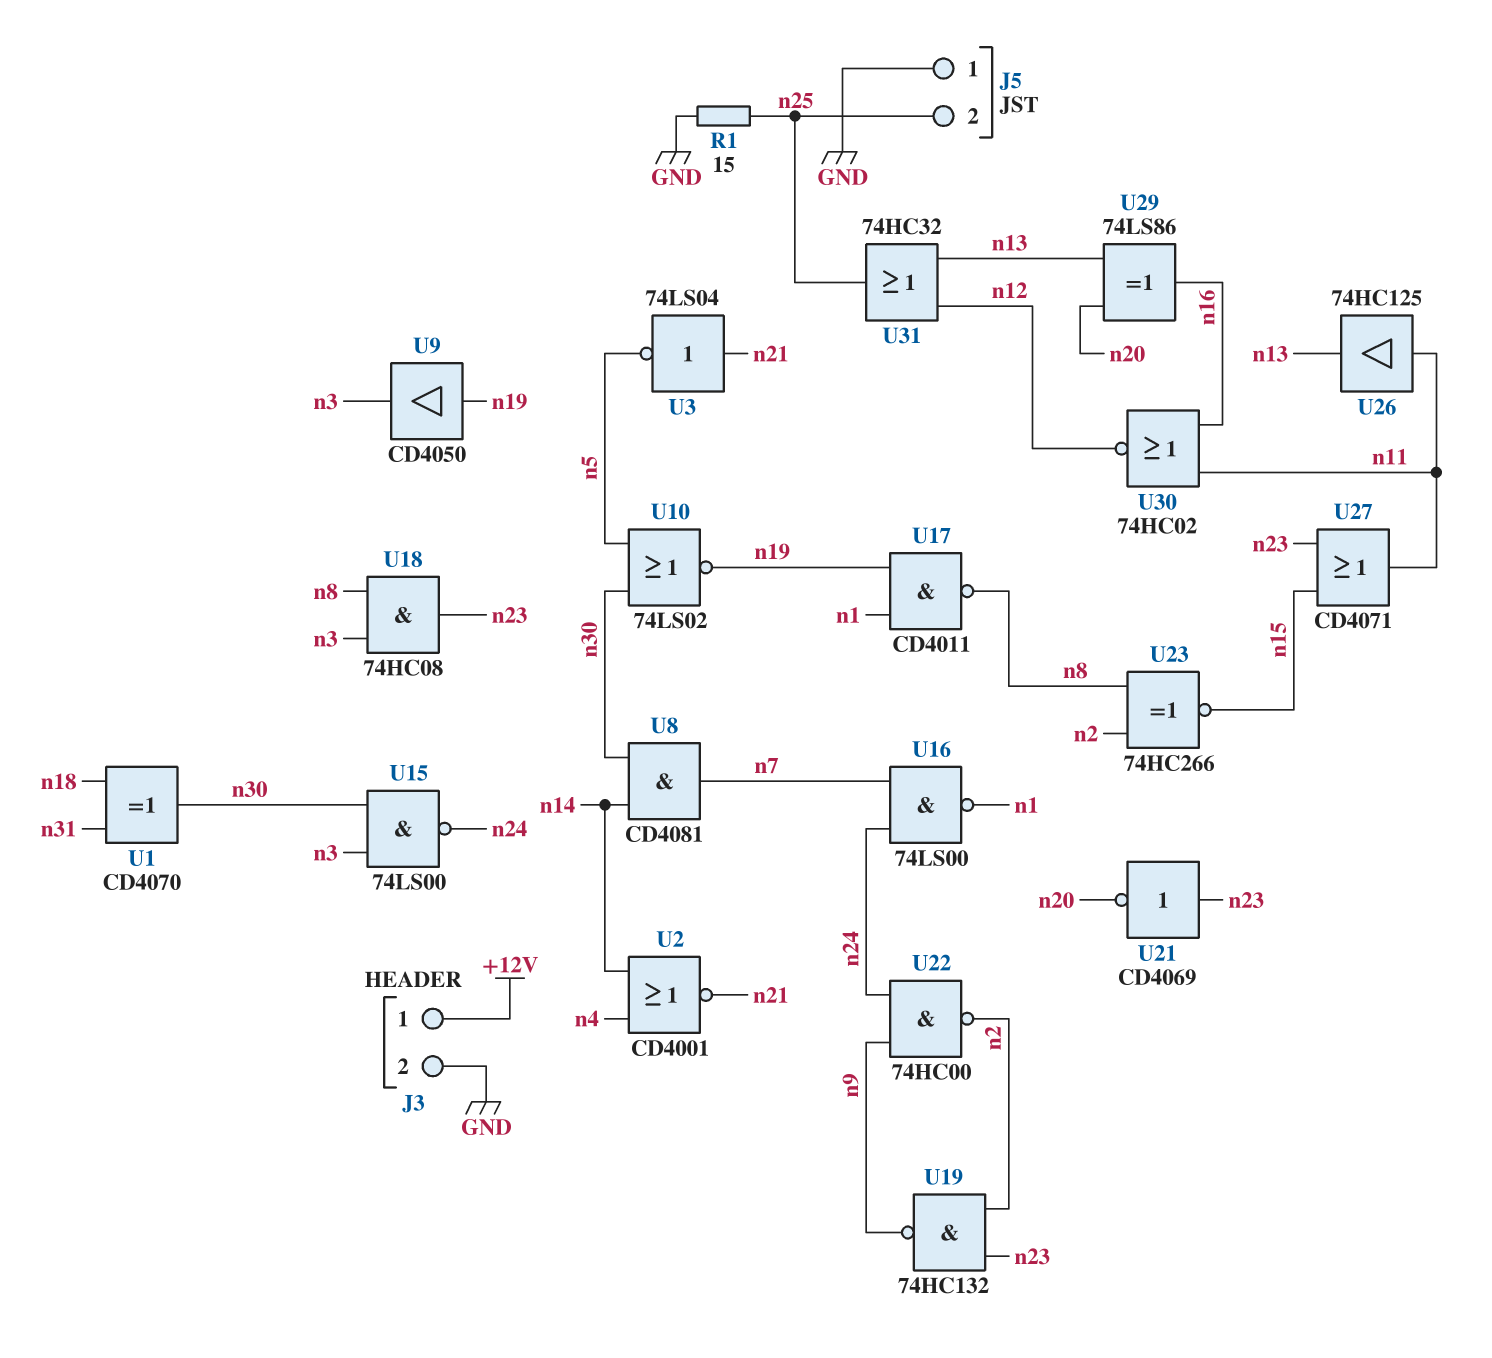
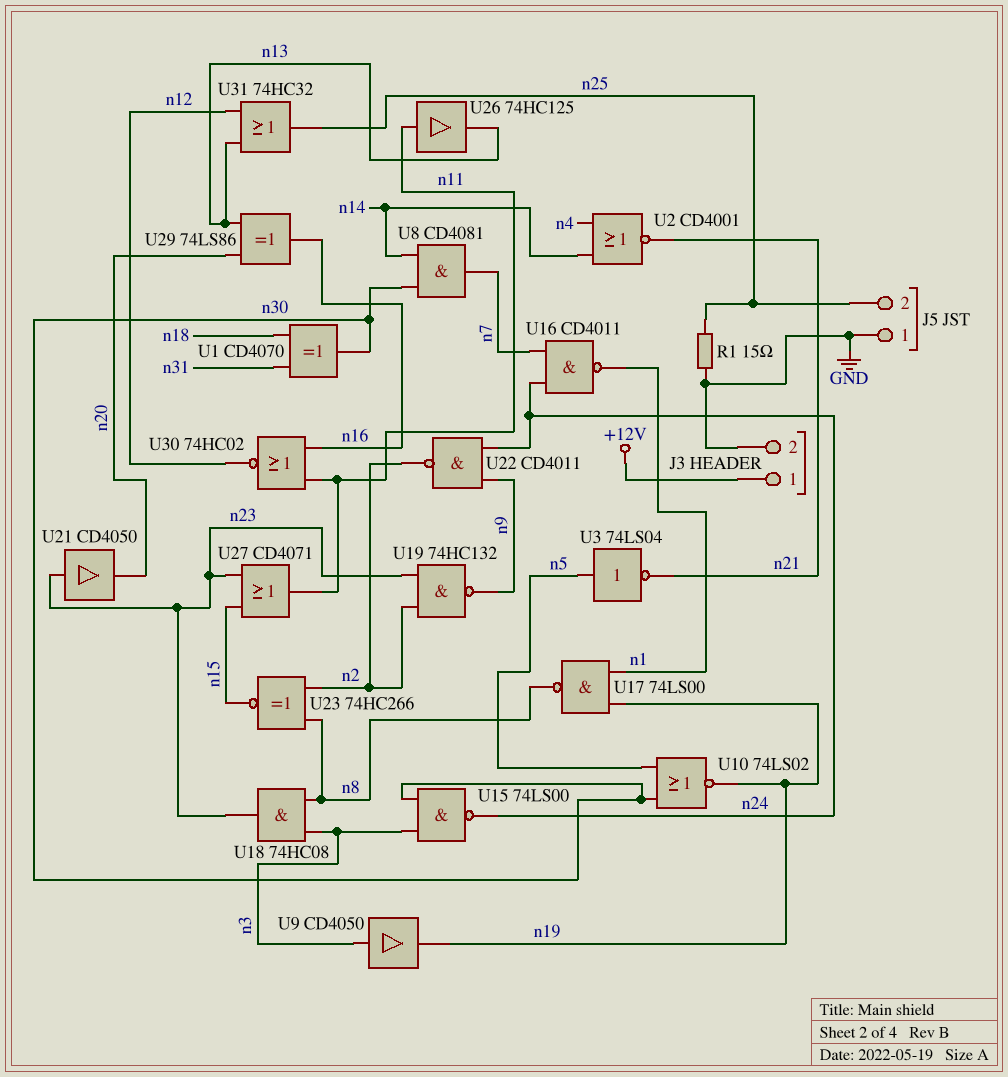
U3: NOT 74LS04 (in n21, out n5) -> NOT 74LS04 (in n5, out n21)
U9: buffer CD4050 (in n19, out n3) -> buffer CD4050 (in n3, out n19)
U16: NAND 74LS00 (in n7, in n24, out n1) -> NAND CD4011 (in n7, in n24, out n1)
U17: NAND CD4011 (in n1, in n19, out n8) -> NAND 74LS00 (in n1, in n19, out n8)
U21: NOT CD4069 (in n23, out n20) -> buffer CD4050 (in n23, out n20)
U22: NAND 74HC00 (in n9, in n24, out n2) -> NAND CD4011 (in n9, in n24, out n2)

